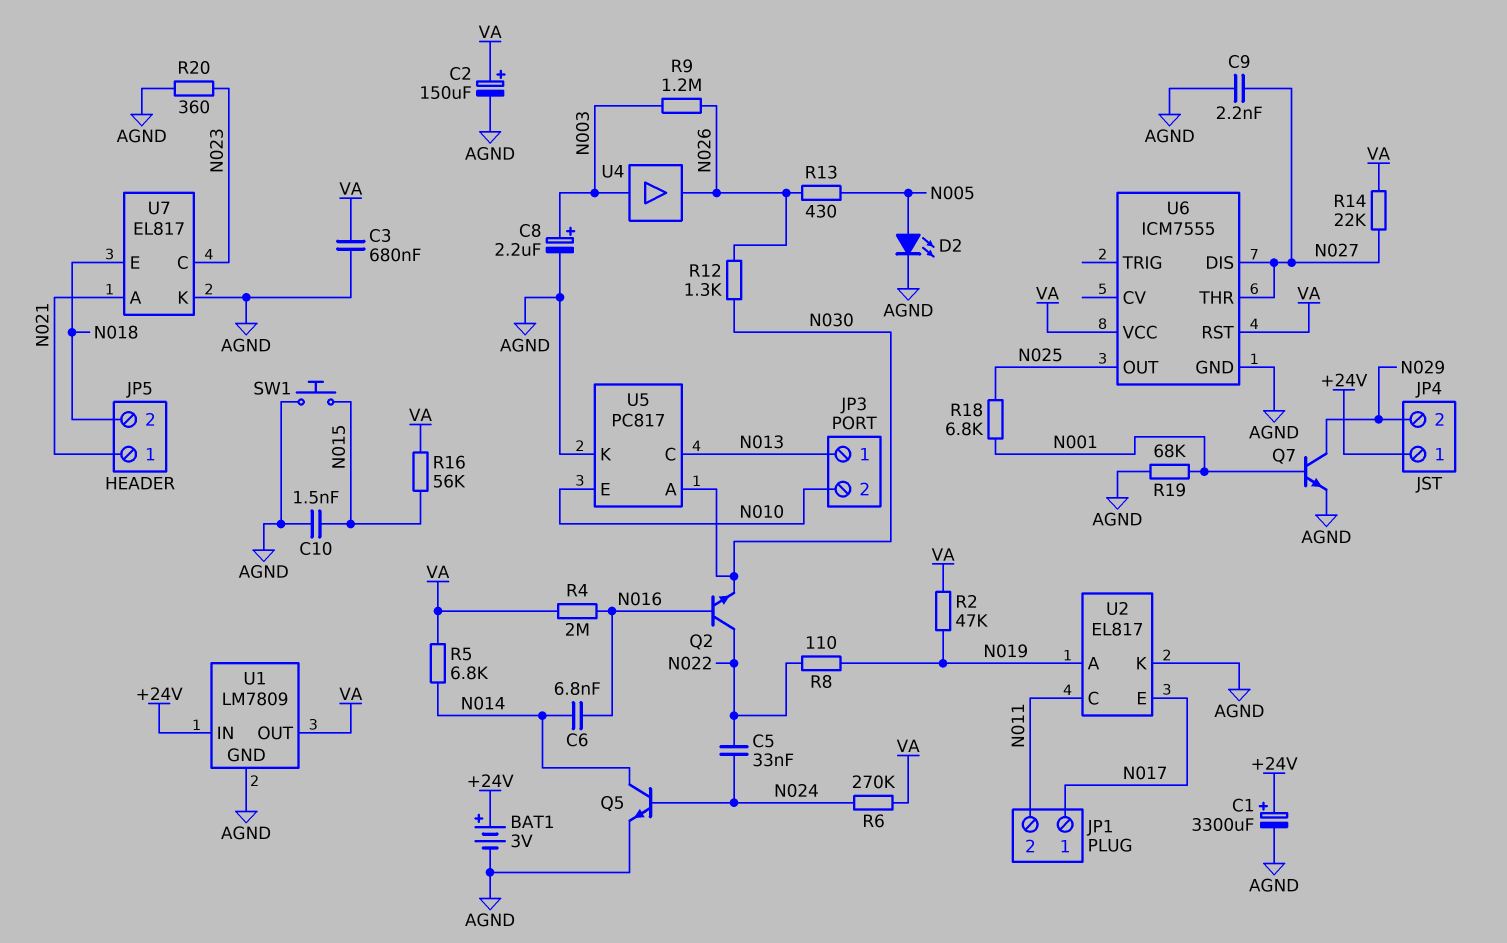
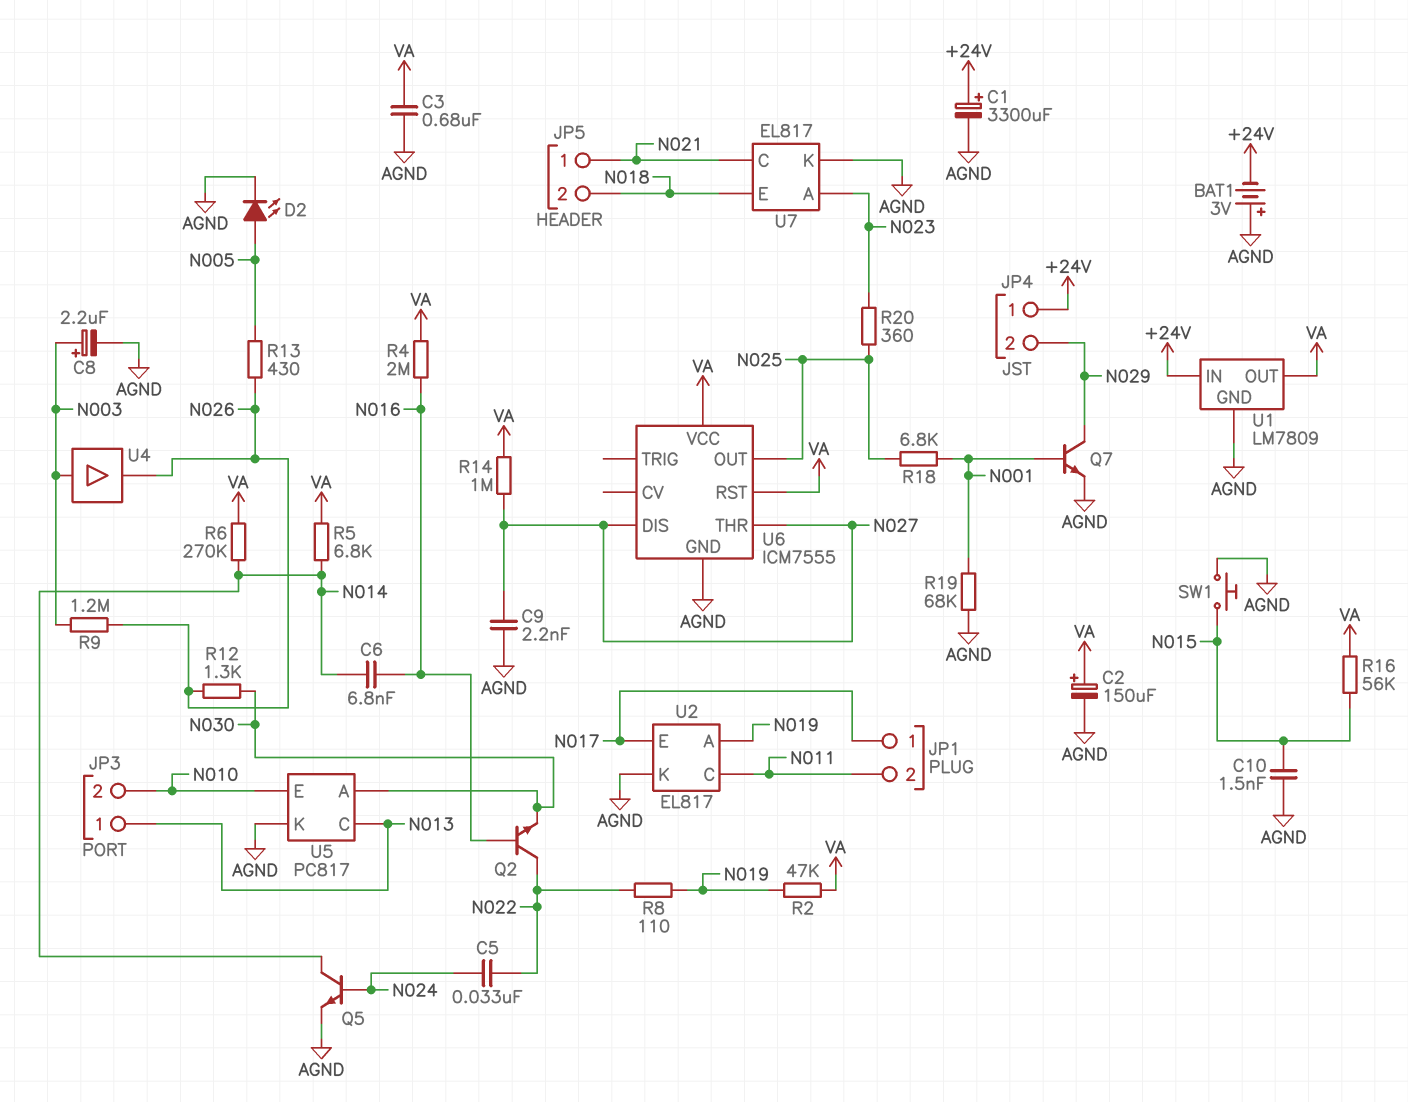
BAT1: 3V (plus +24V, minus AGND) -> 3V (plus AGND, minus +24V)
R6: 270k (N024, VA) -> 270k (N014, VA)
R14: 22k (N027, VA) -> 1M (N027, VA)
R20: 360 (AGND, N023) -> 360 (N023, N025)
U7 pin A: N021 -> N023
U7 pin C: N023 -> N021

